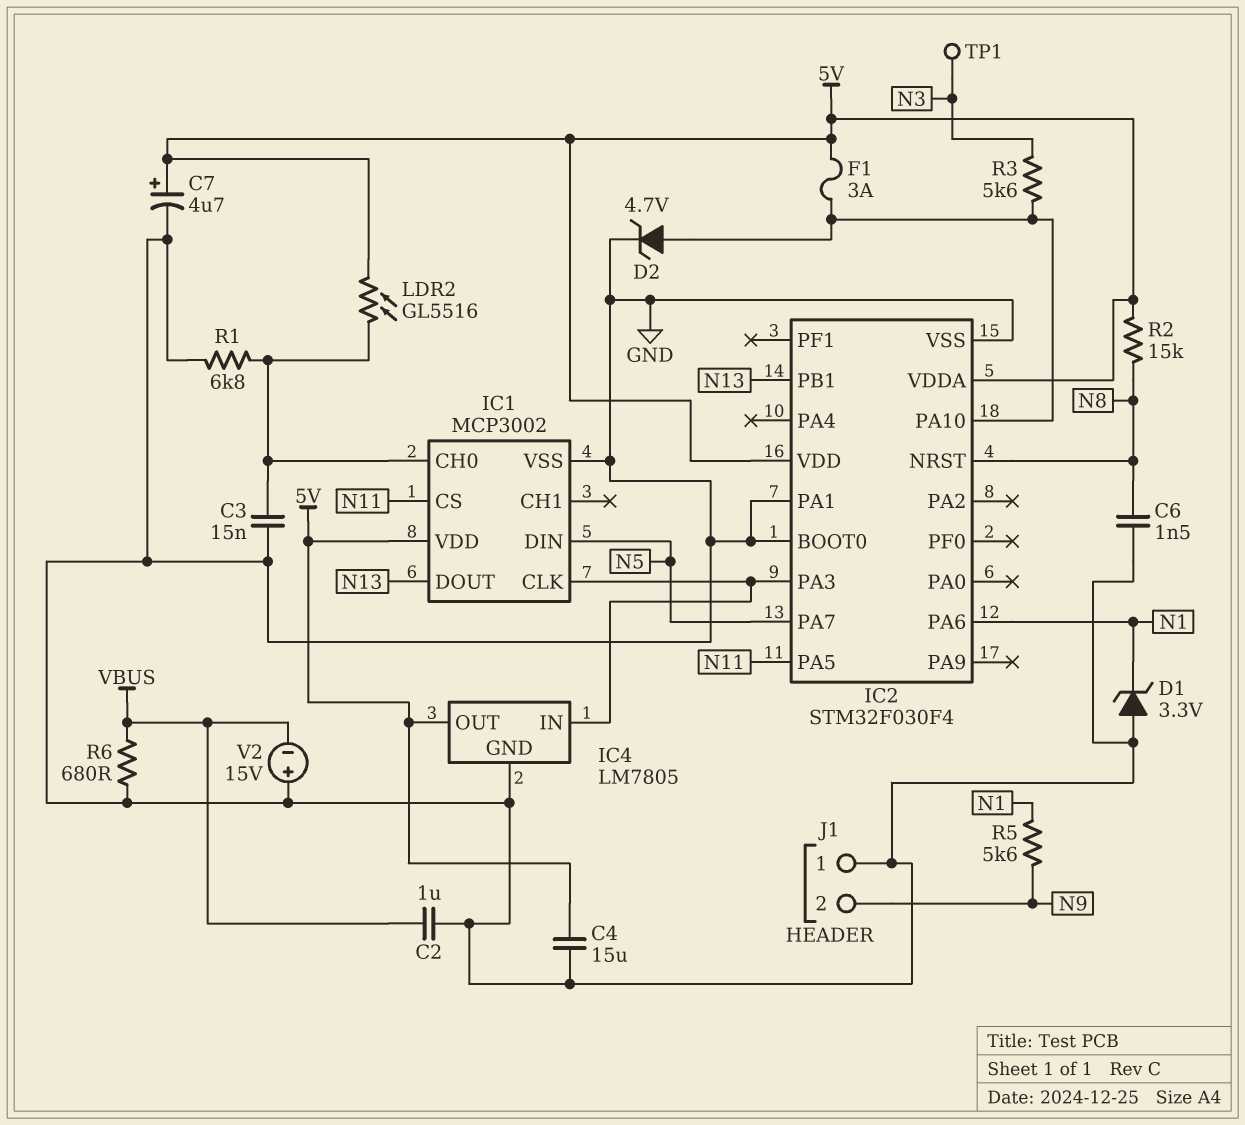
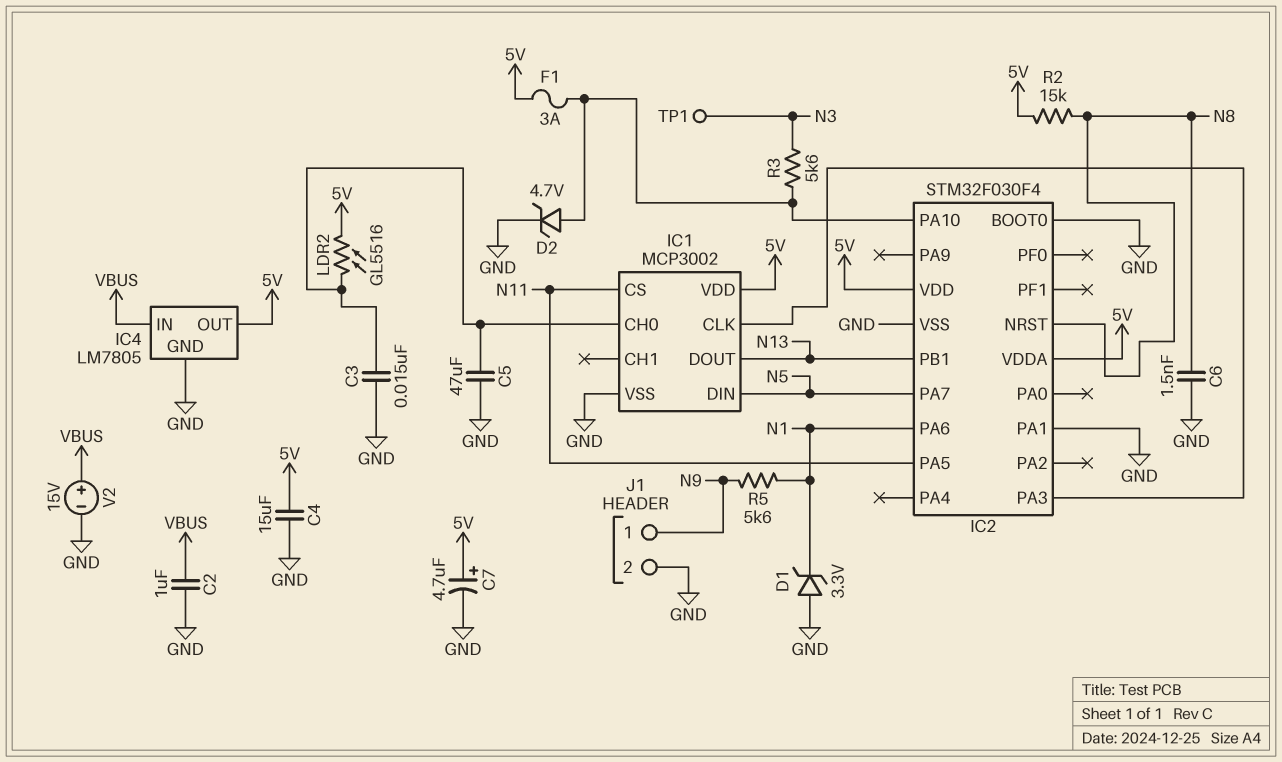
C5: none -> 47uF (GND, IC1/CH0)
IC4 pin IN: IC1/CLK -> VBUS
J1 pin 1: GND -> N9
J1 pin 2: N9 -> GND
R1: 6.8k (GND, IC1/CH0) -> none
R6: 680 (GND, VBUS) -> none
V2: 15V (plus GND, minus VBUS) -> 15V (plus VBUS, minus GND)

